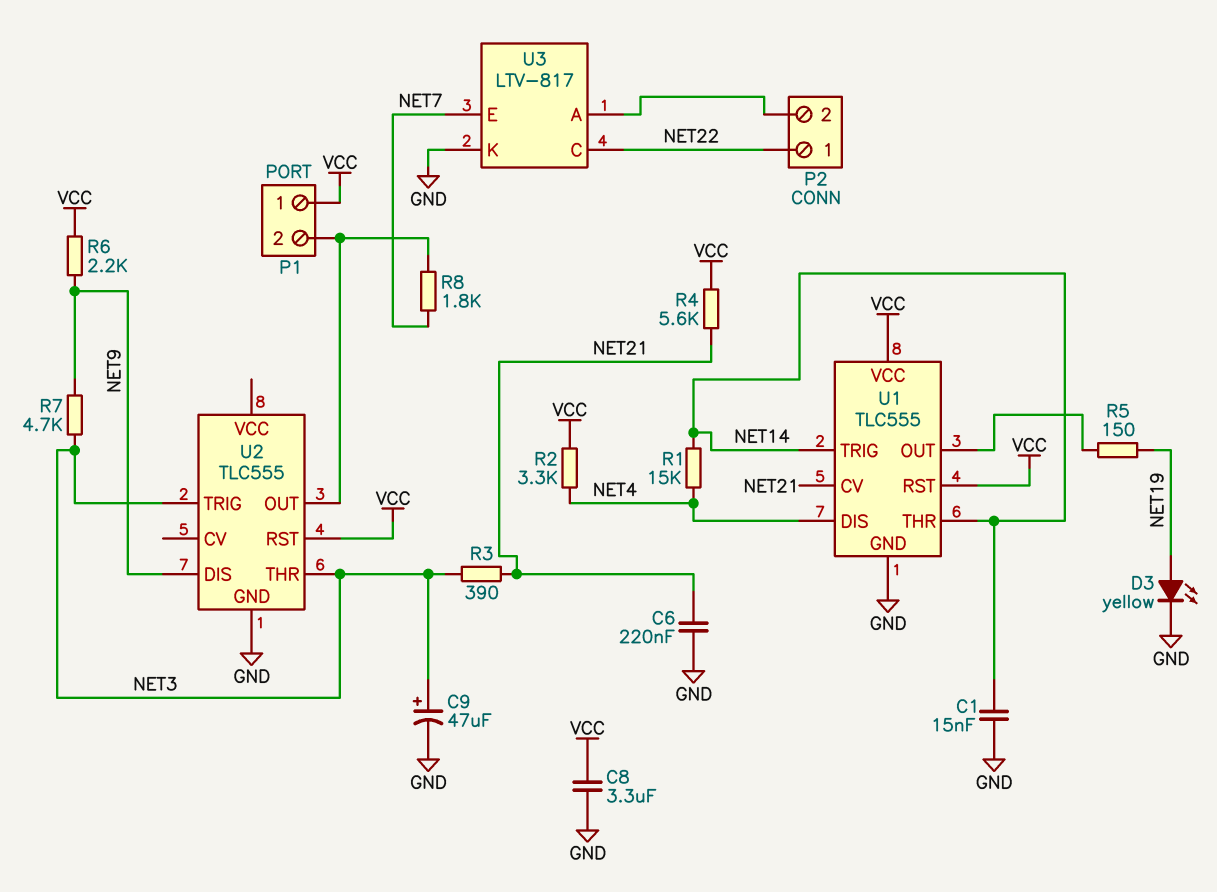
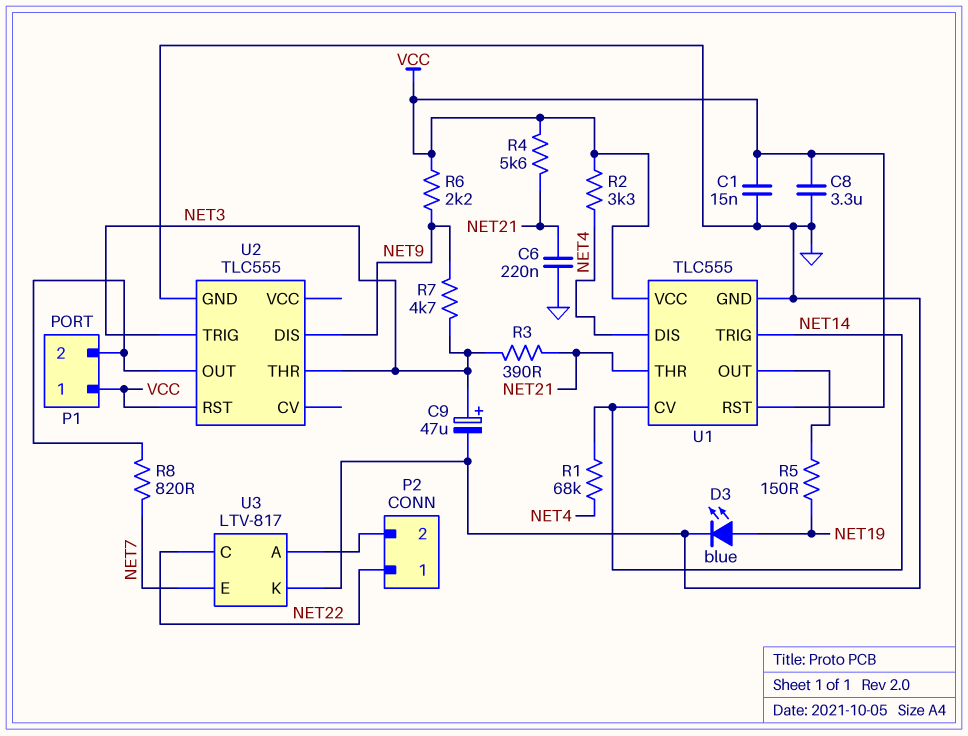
C1: 15nF (GND, NET14) -> 15nF (GND, VCC)
D3: LED yellow (A NET19, K GND) -> LED blue (A NET19, K GND)
R1: 15k (NET4, NET14) -> 68k (NET4, NET14)
R8: 1.8k (NET7, P1/2) -> 820 (NET7, P1/2)
U1 pin CV: NET21 -> NET14
U1 pin THR: NET14 -> NET21

